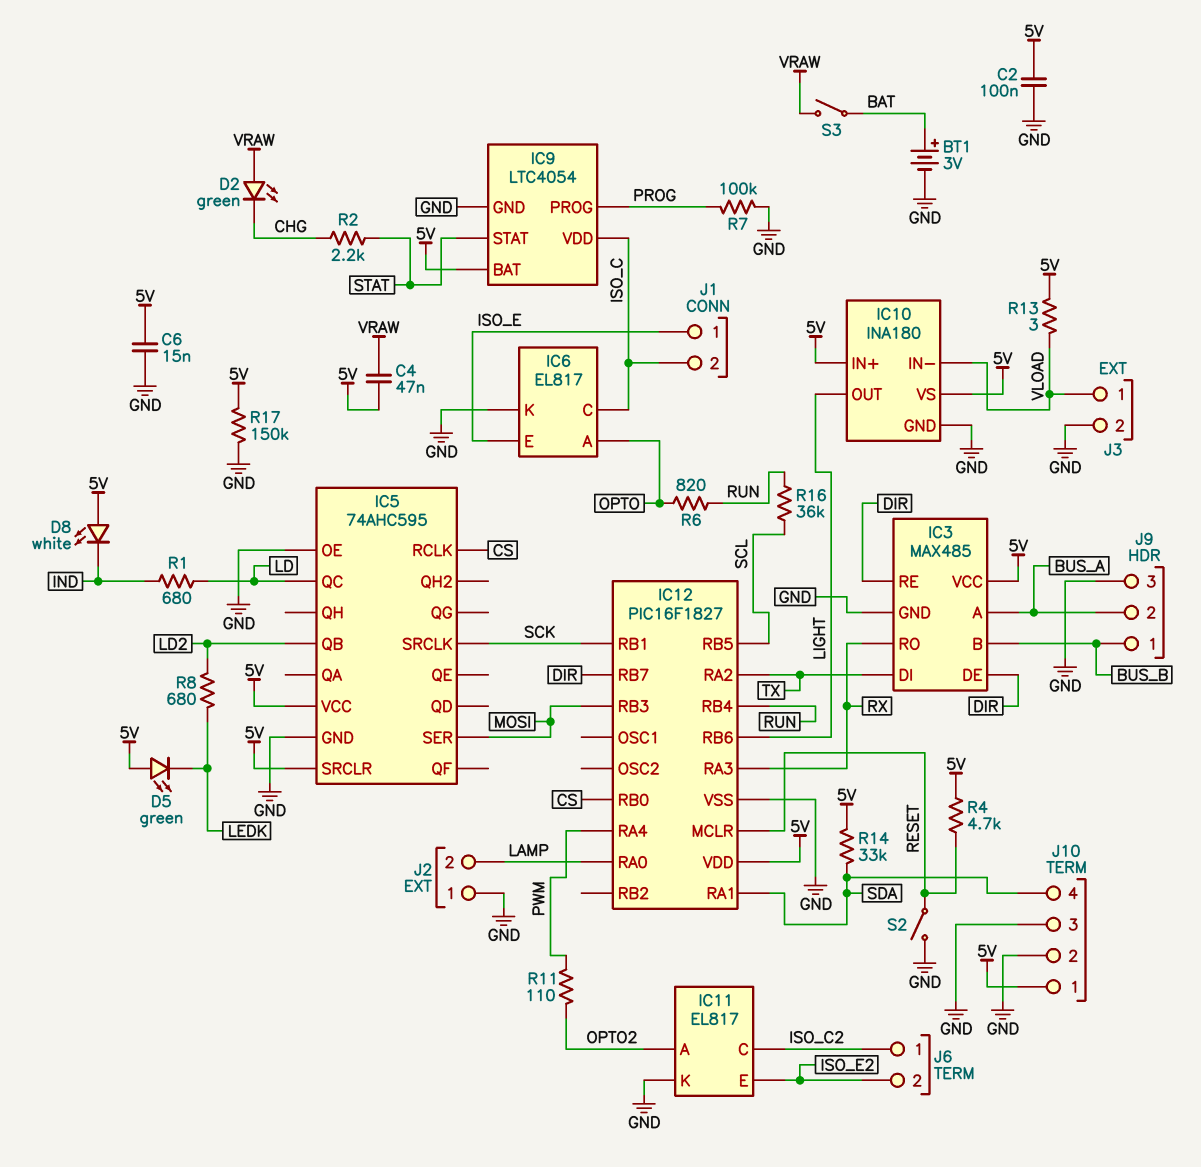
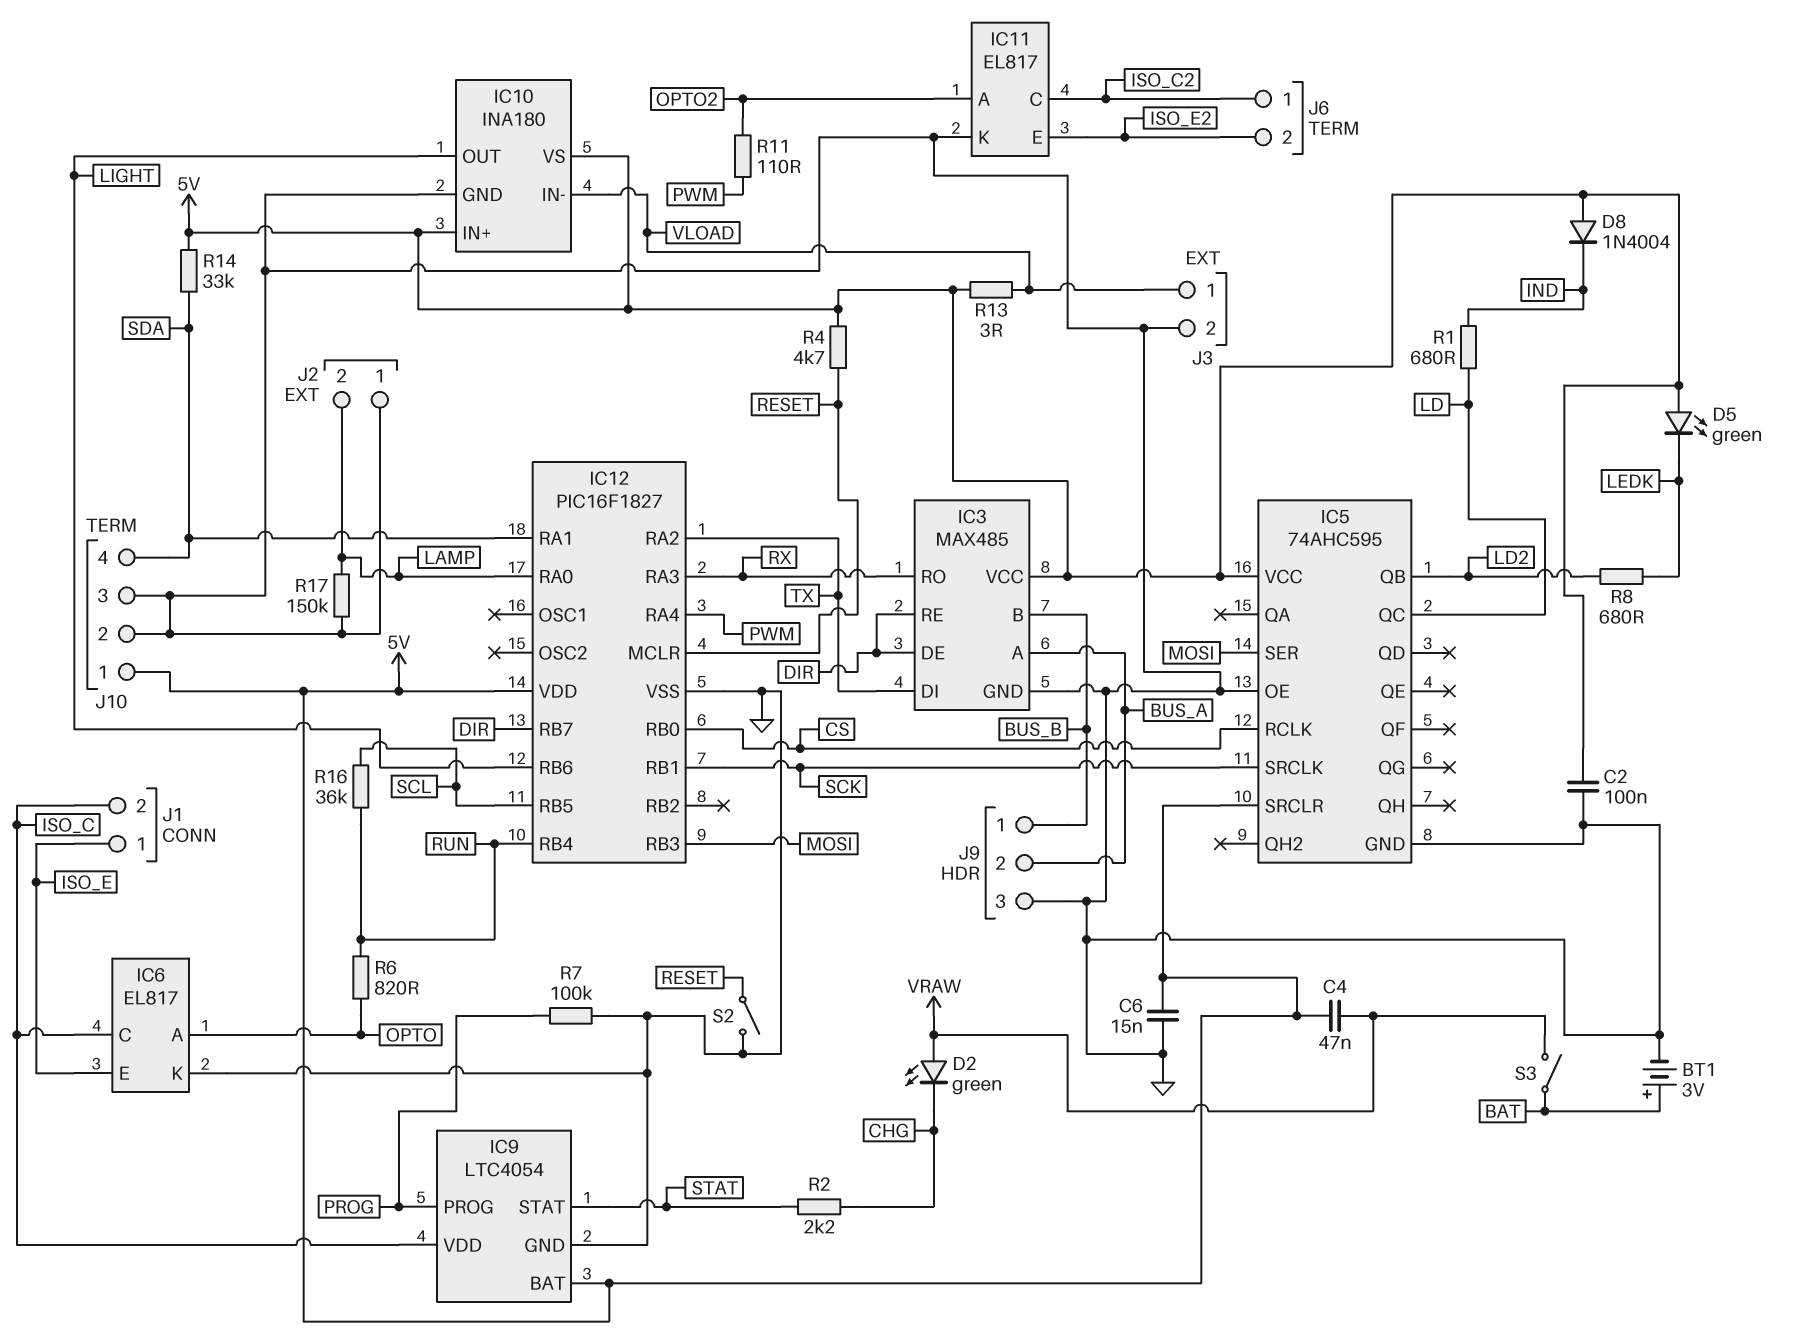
D8: LED white (A 5V, K IND) -> diode 1N4004 (A 5V, K IND)
R17: 150k (5V, GND) -> 150k (GND, LAMP)

